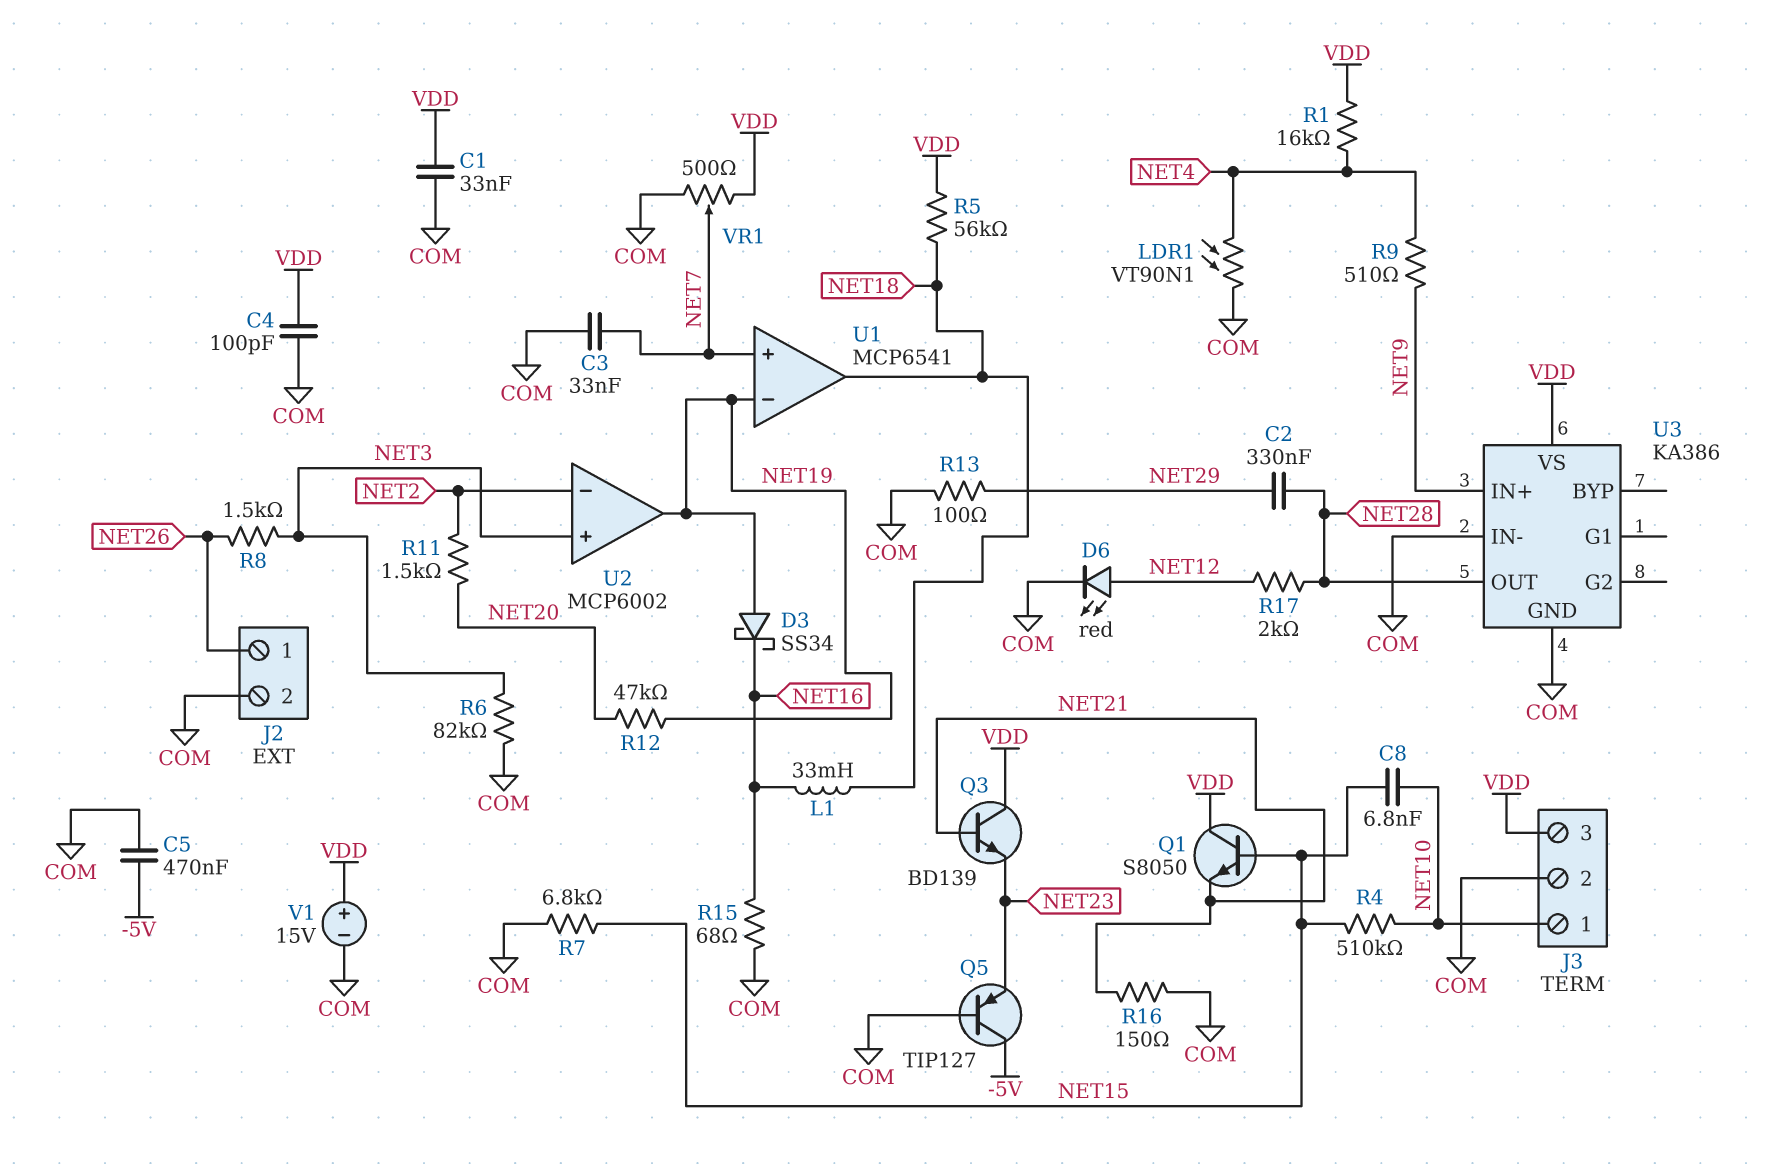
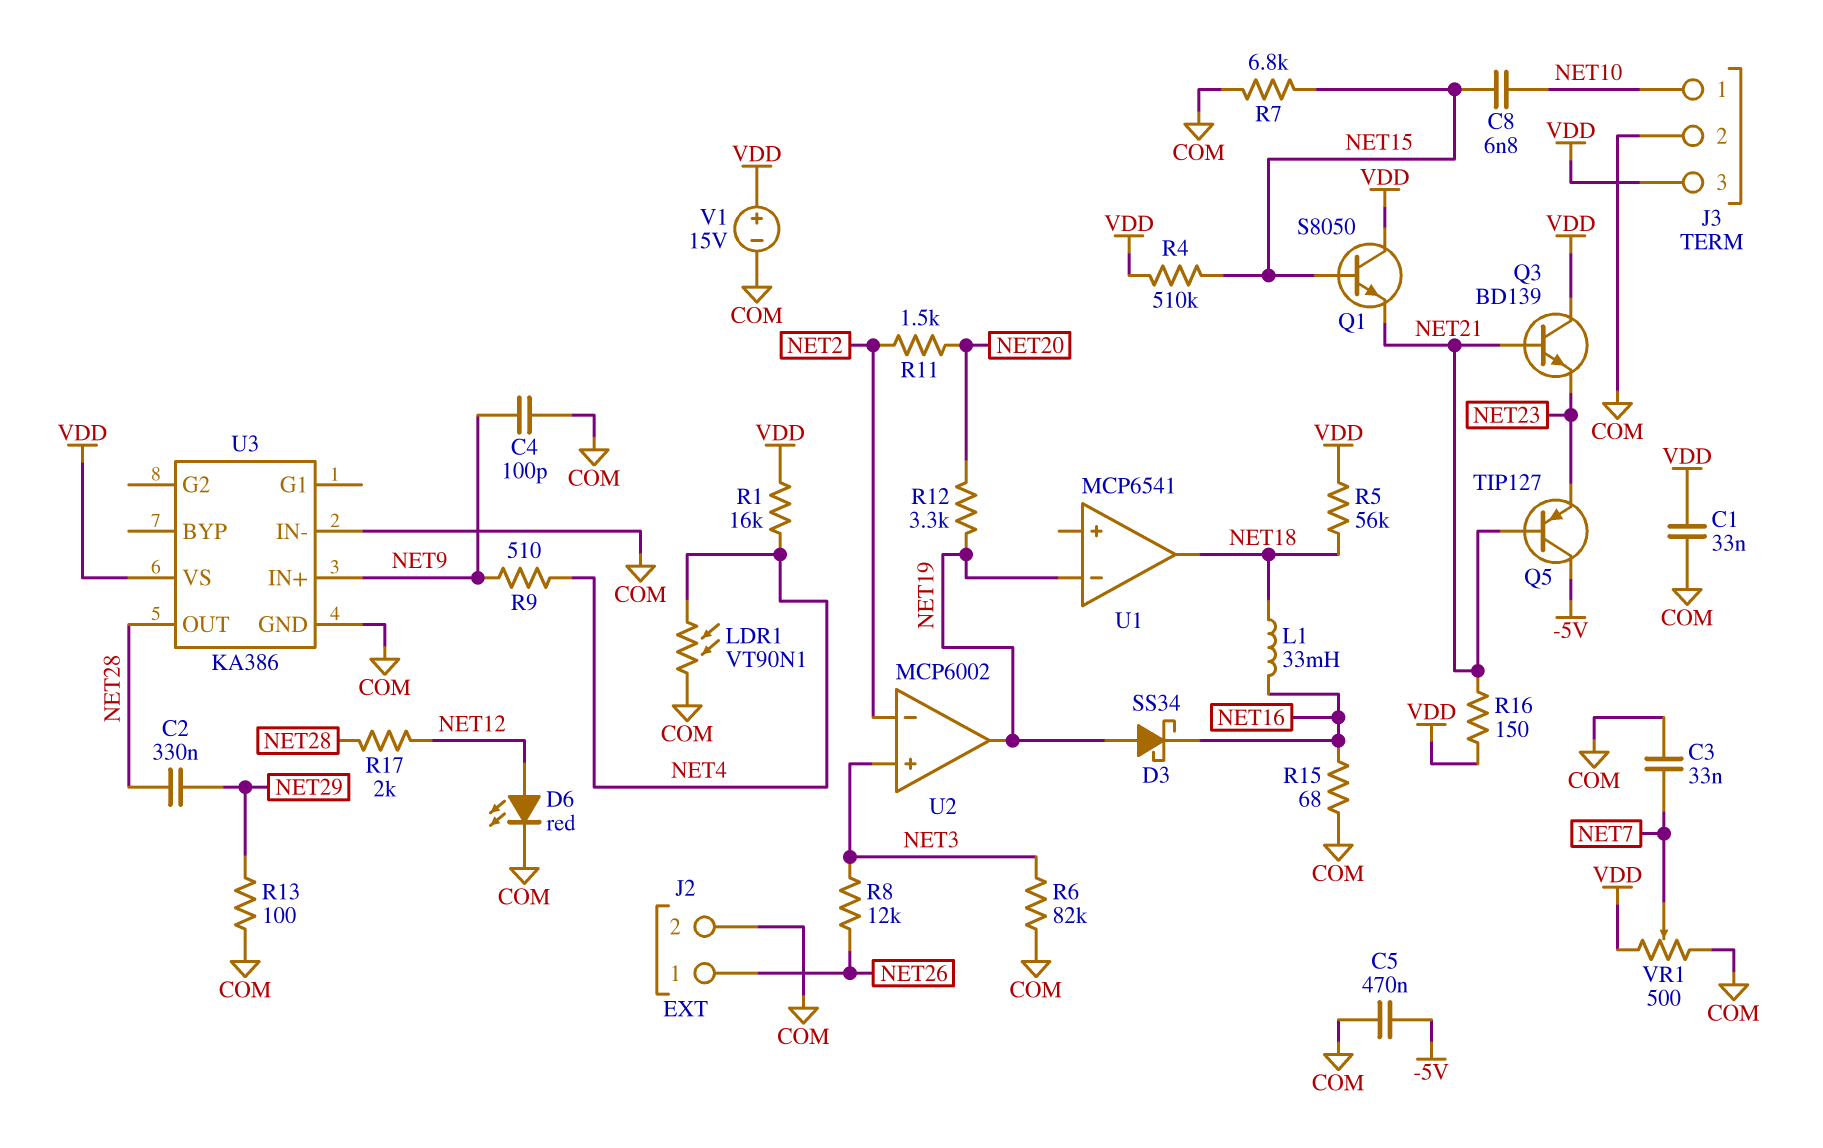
C4: 100pF (COM, VDD) -> 100pF (COM, NET9)
Q5: PNP TIP127 (B COM, C -5V, E NET23) -> PNP TIP127 (B NET21, C -5V, E NET23)
R4: 510k (NET10, NET15) -> 510k (NET15, VDD)
R8: 1.5k (NET3, NET26) -> 12k (NET3, NET26)
R12: 47k (NET19, NET20) -> 3.3k (NET19, NET20)
R16: 150 (COM, NET21) -> 150 (NET21, VDD)
U1 pin in+: NET7 -> none

